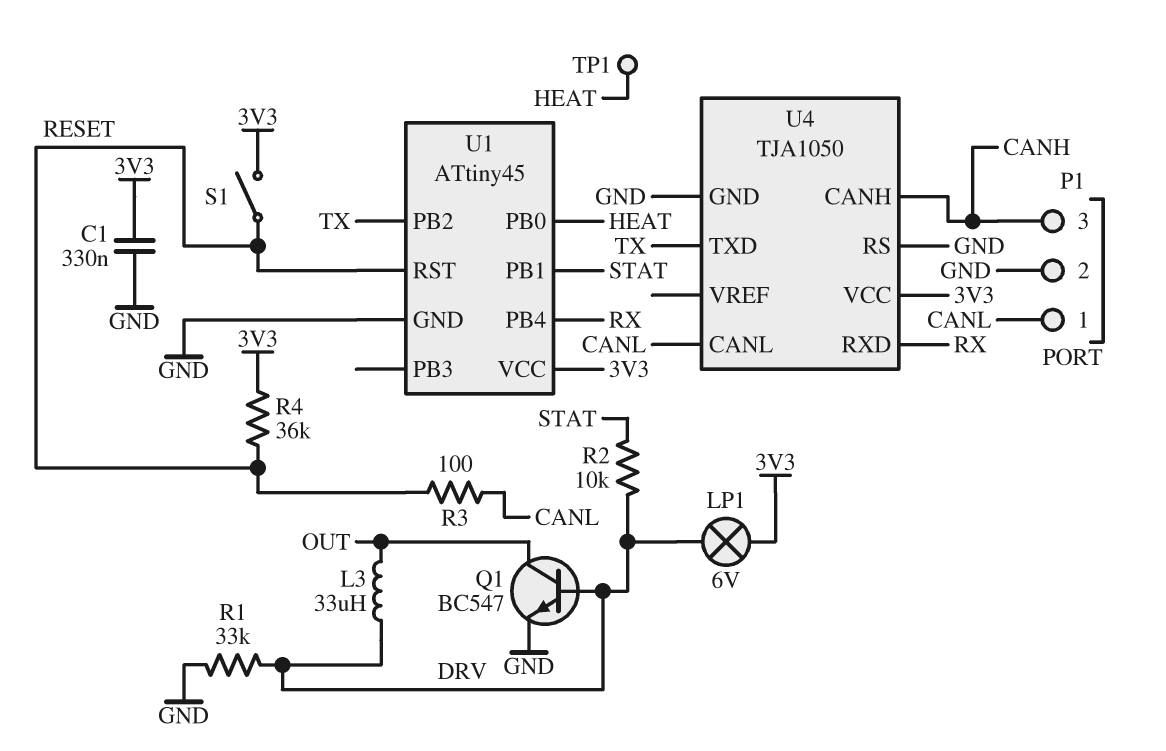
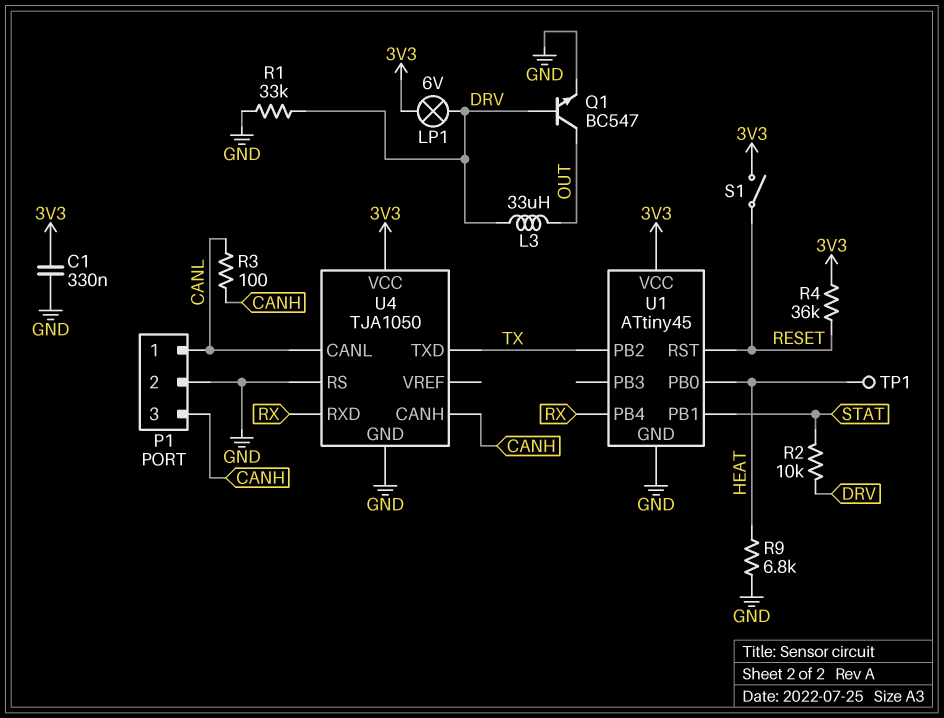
R3: 100 (CANL, RESET) -> 100 (CANH, CANL)
R9: none -> 6.8k (GND, HEAT)

